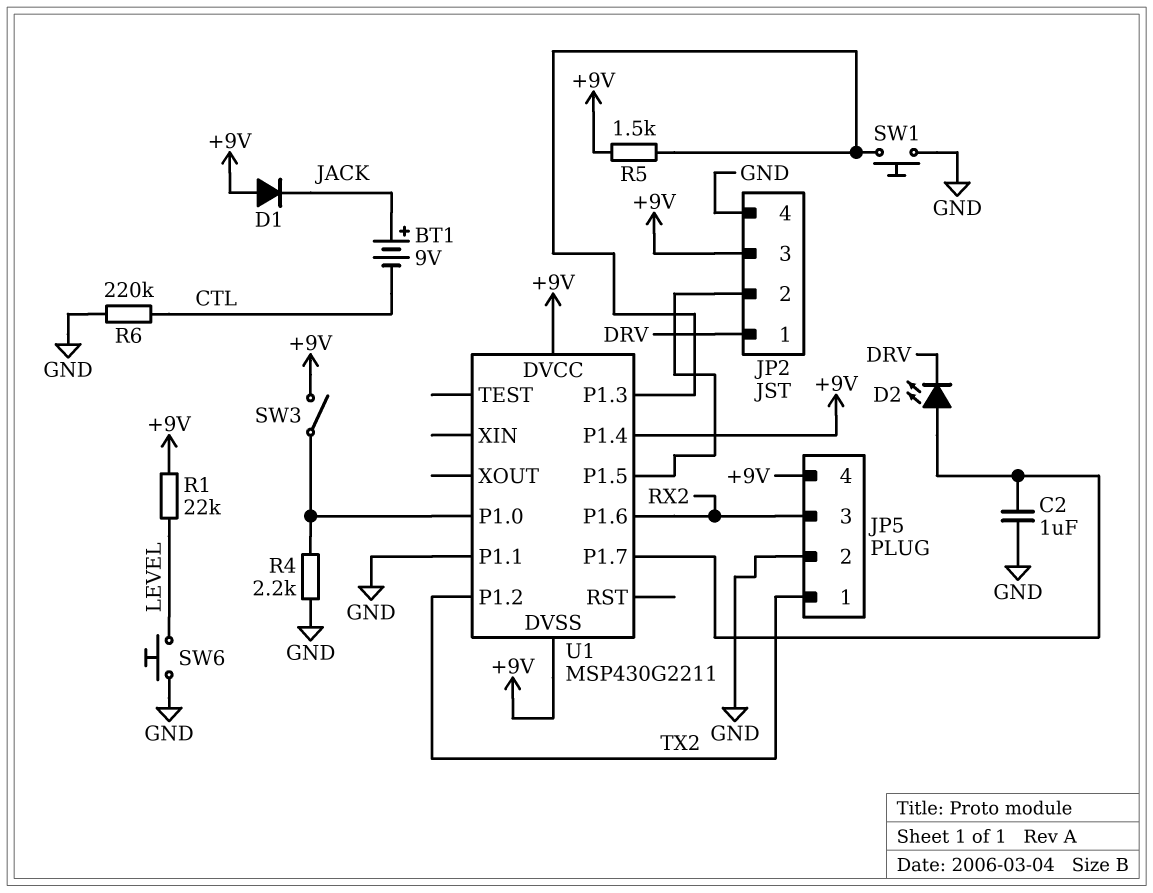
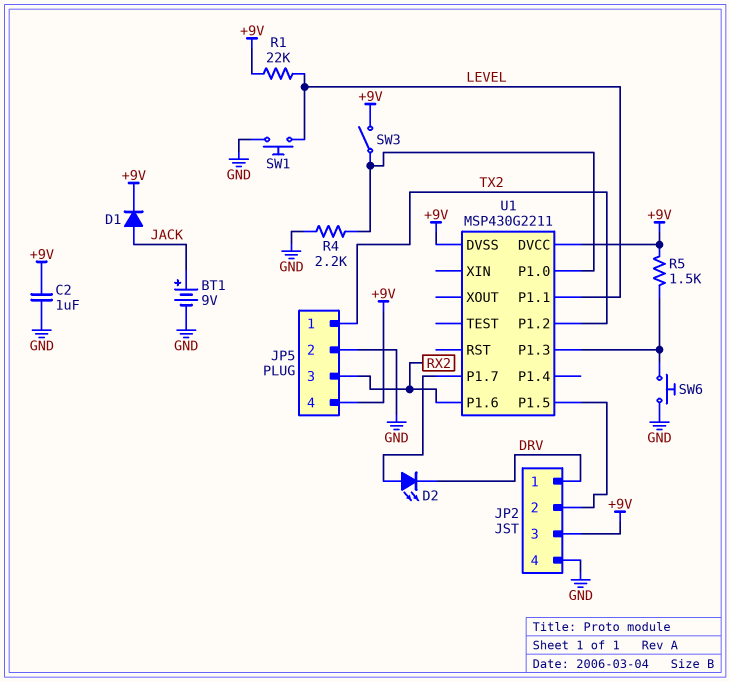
BT1: 9V (plus JACK, minus CTL) -> 9V (plus JACK, minus GND)
C2: 1uF (GND, U1/P1.7) -> 1uF (+9V, GND)
D1: diode (A +9V, K JACK) -> diode (A JACK, K +9V)
R6: 220k (CTL, GND) -> none
SW1: button (GND, U1/P1.3) -> button (GND, LEVEL)
SW6: button (GND, LEVEL) -> button (GND, U1/P1.3)
U1 pin P1.1: GND -> LEVEL
U1 pin P1.4: +9V -> none

